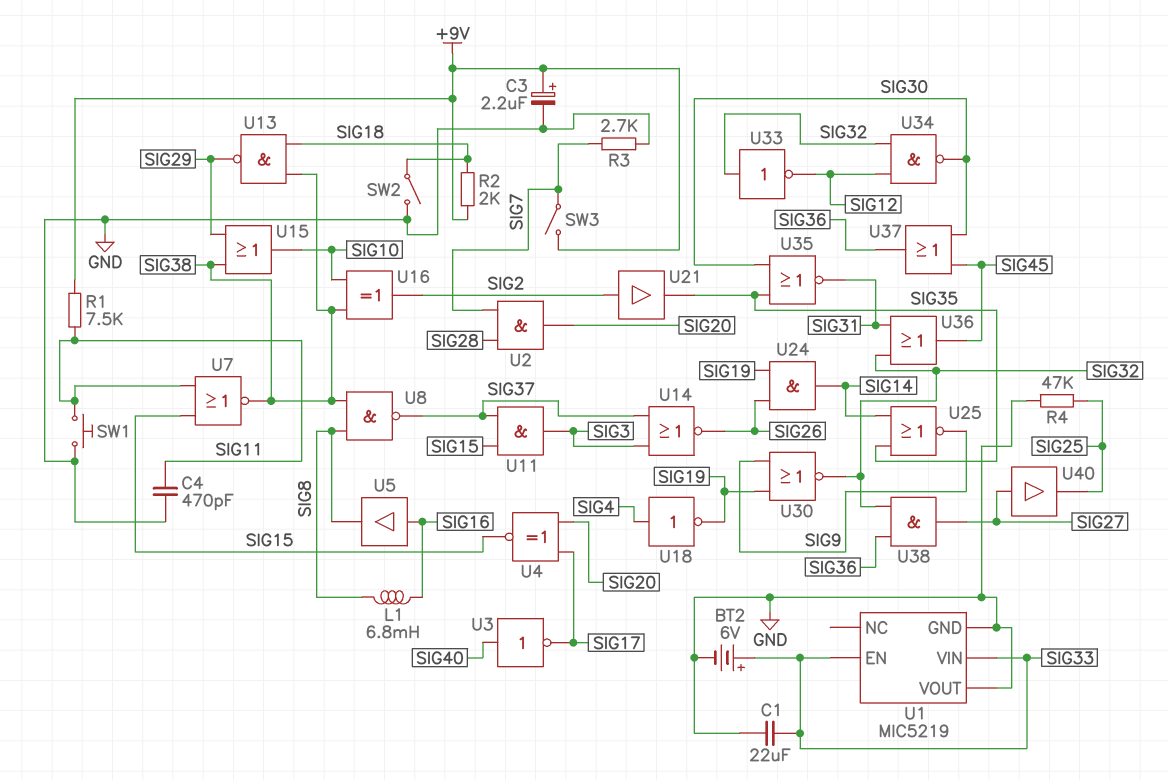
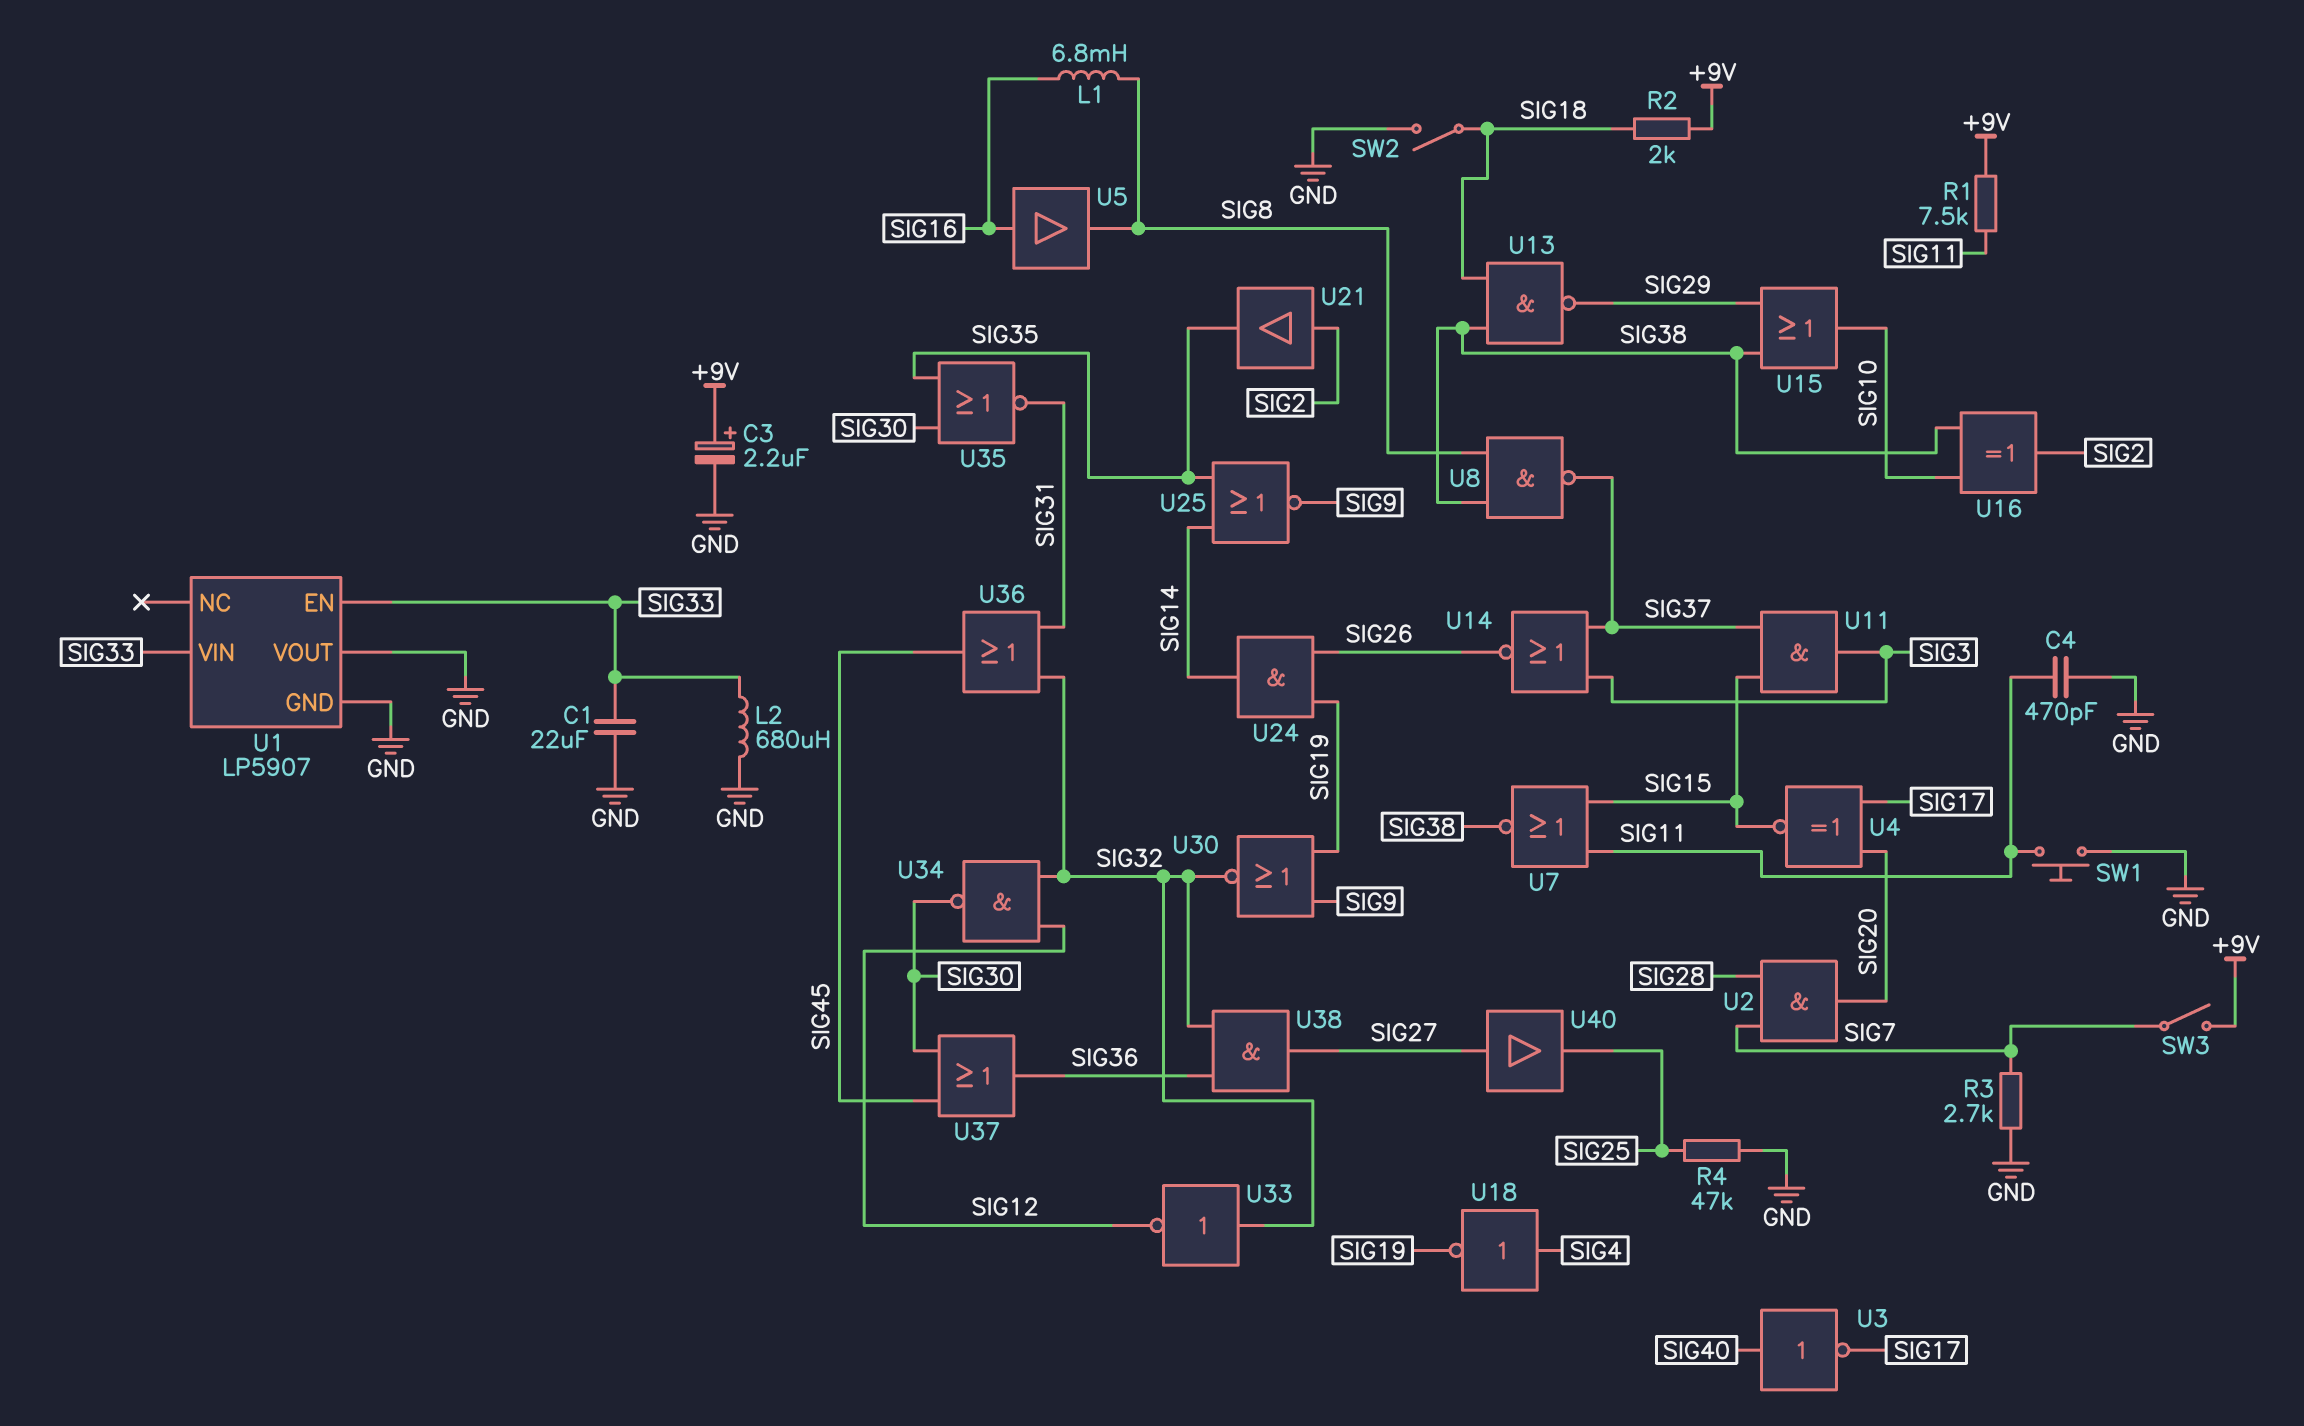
BT2: 6V (plus SIG33, minus GND) -> none
L2: none -> 680uH (GND, SIG33)
U1: MIC5219 -> LP5907

